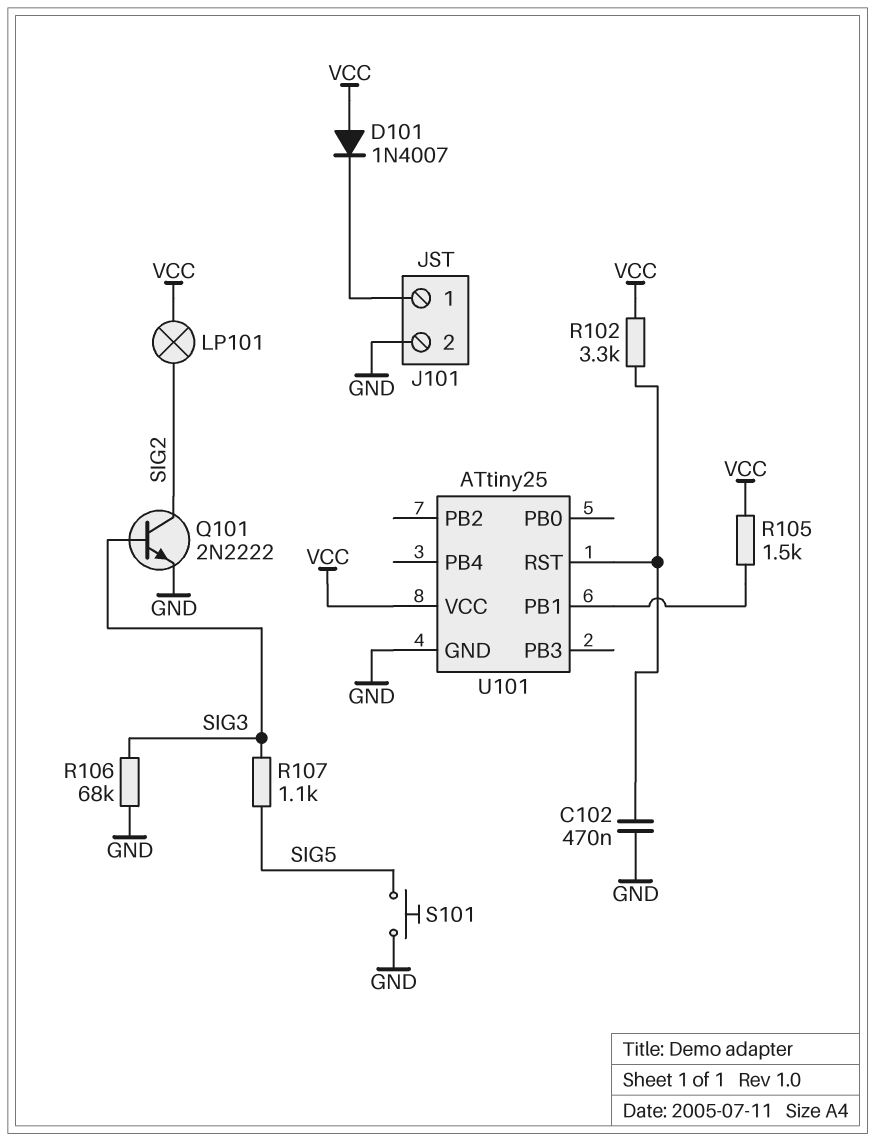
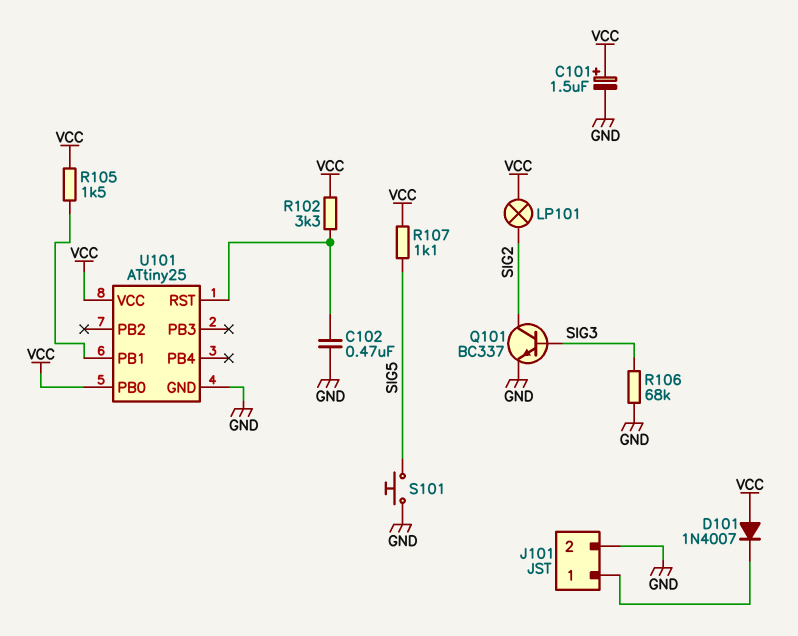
C101: none -> 1.5uF (plus VCC, minus GND)
Q101: NPN 2N2222 (B SIG3, C SIG2, E GND) -> NPN BC337 (B SIG3, C SIG2, E GND)
R107: 1.1k (SIG3, SIG5) -> 1.1k (SIG5, VCC)
U101 pin PB0: none -> VCC

